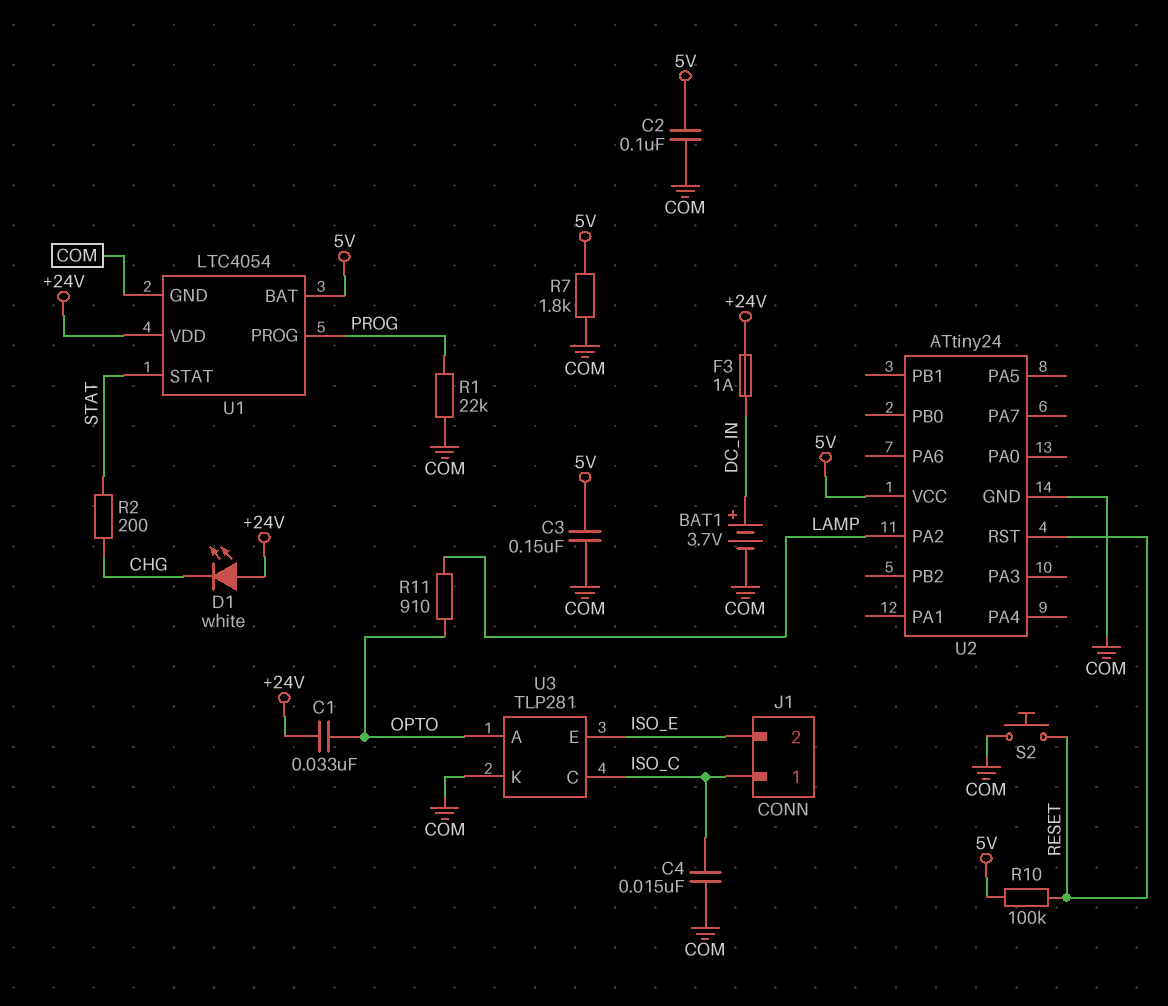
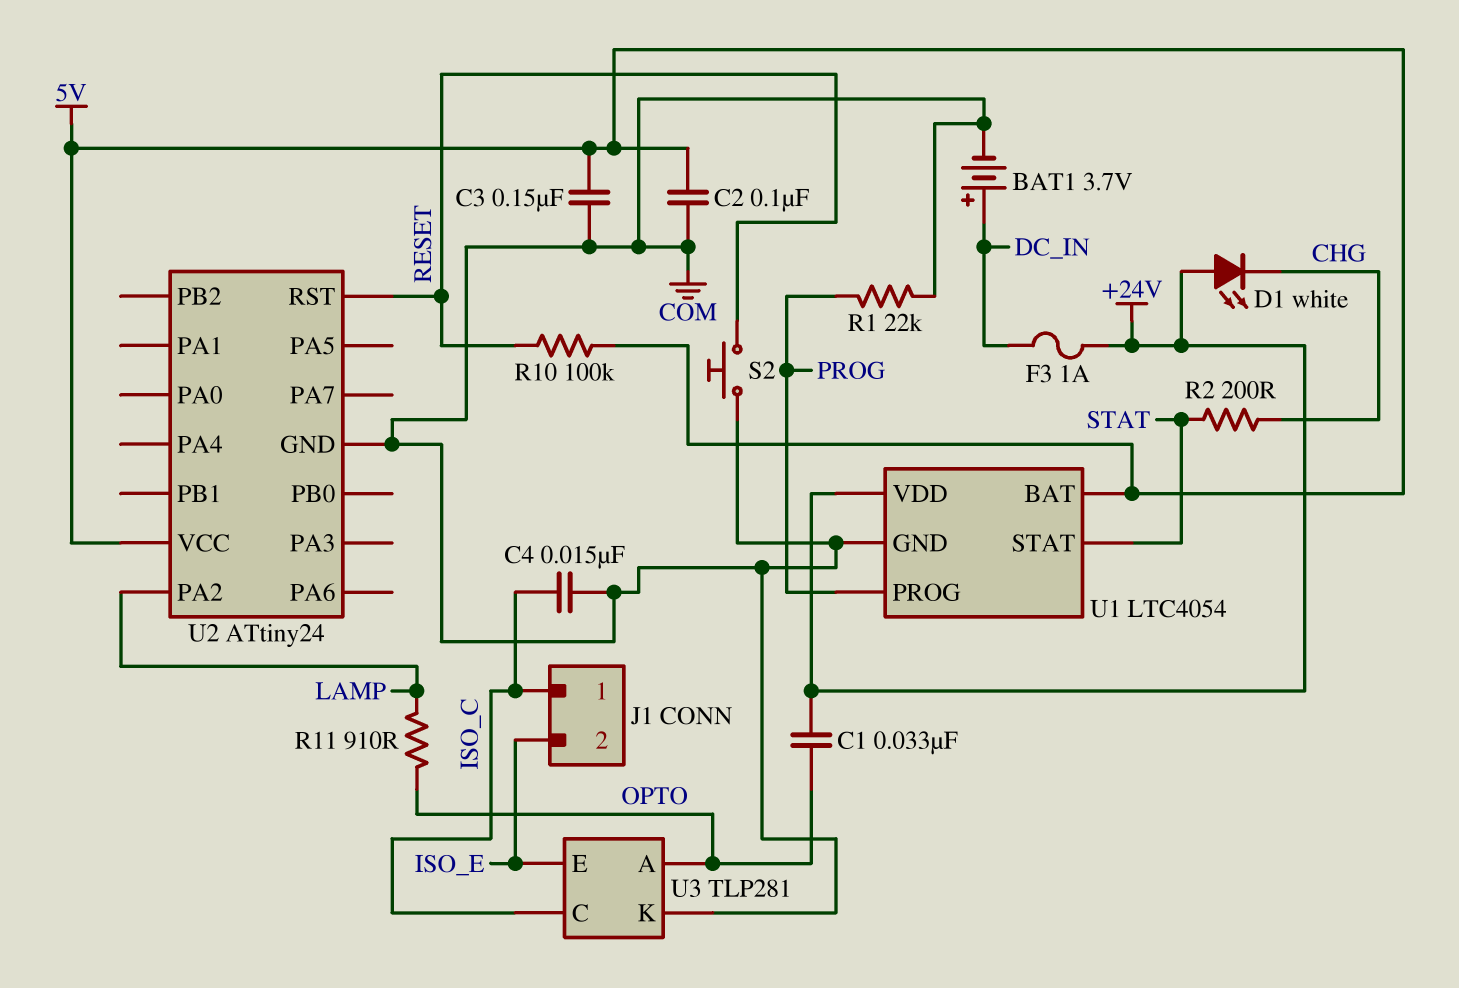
R7: 1.8k (5V, COM) -> none

